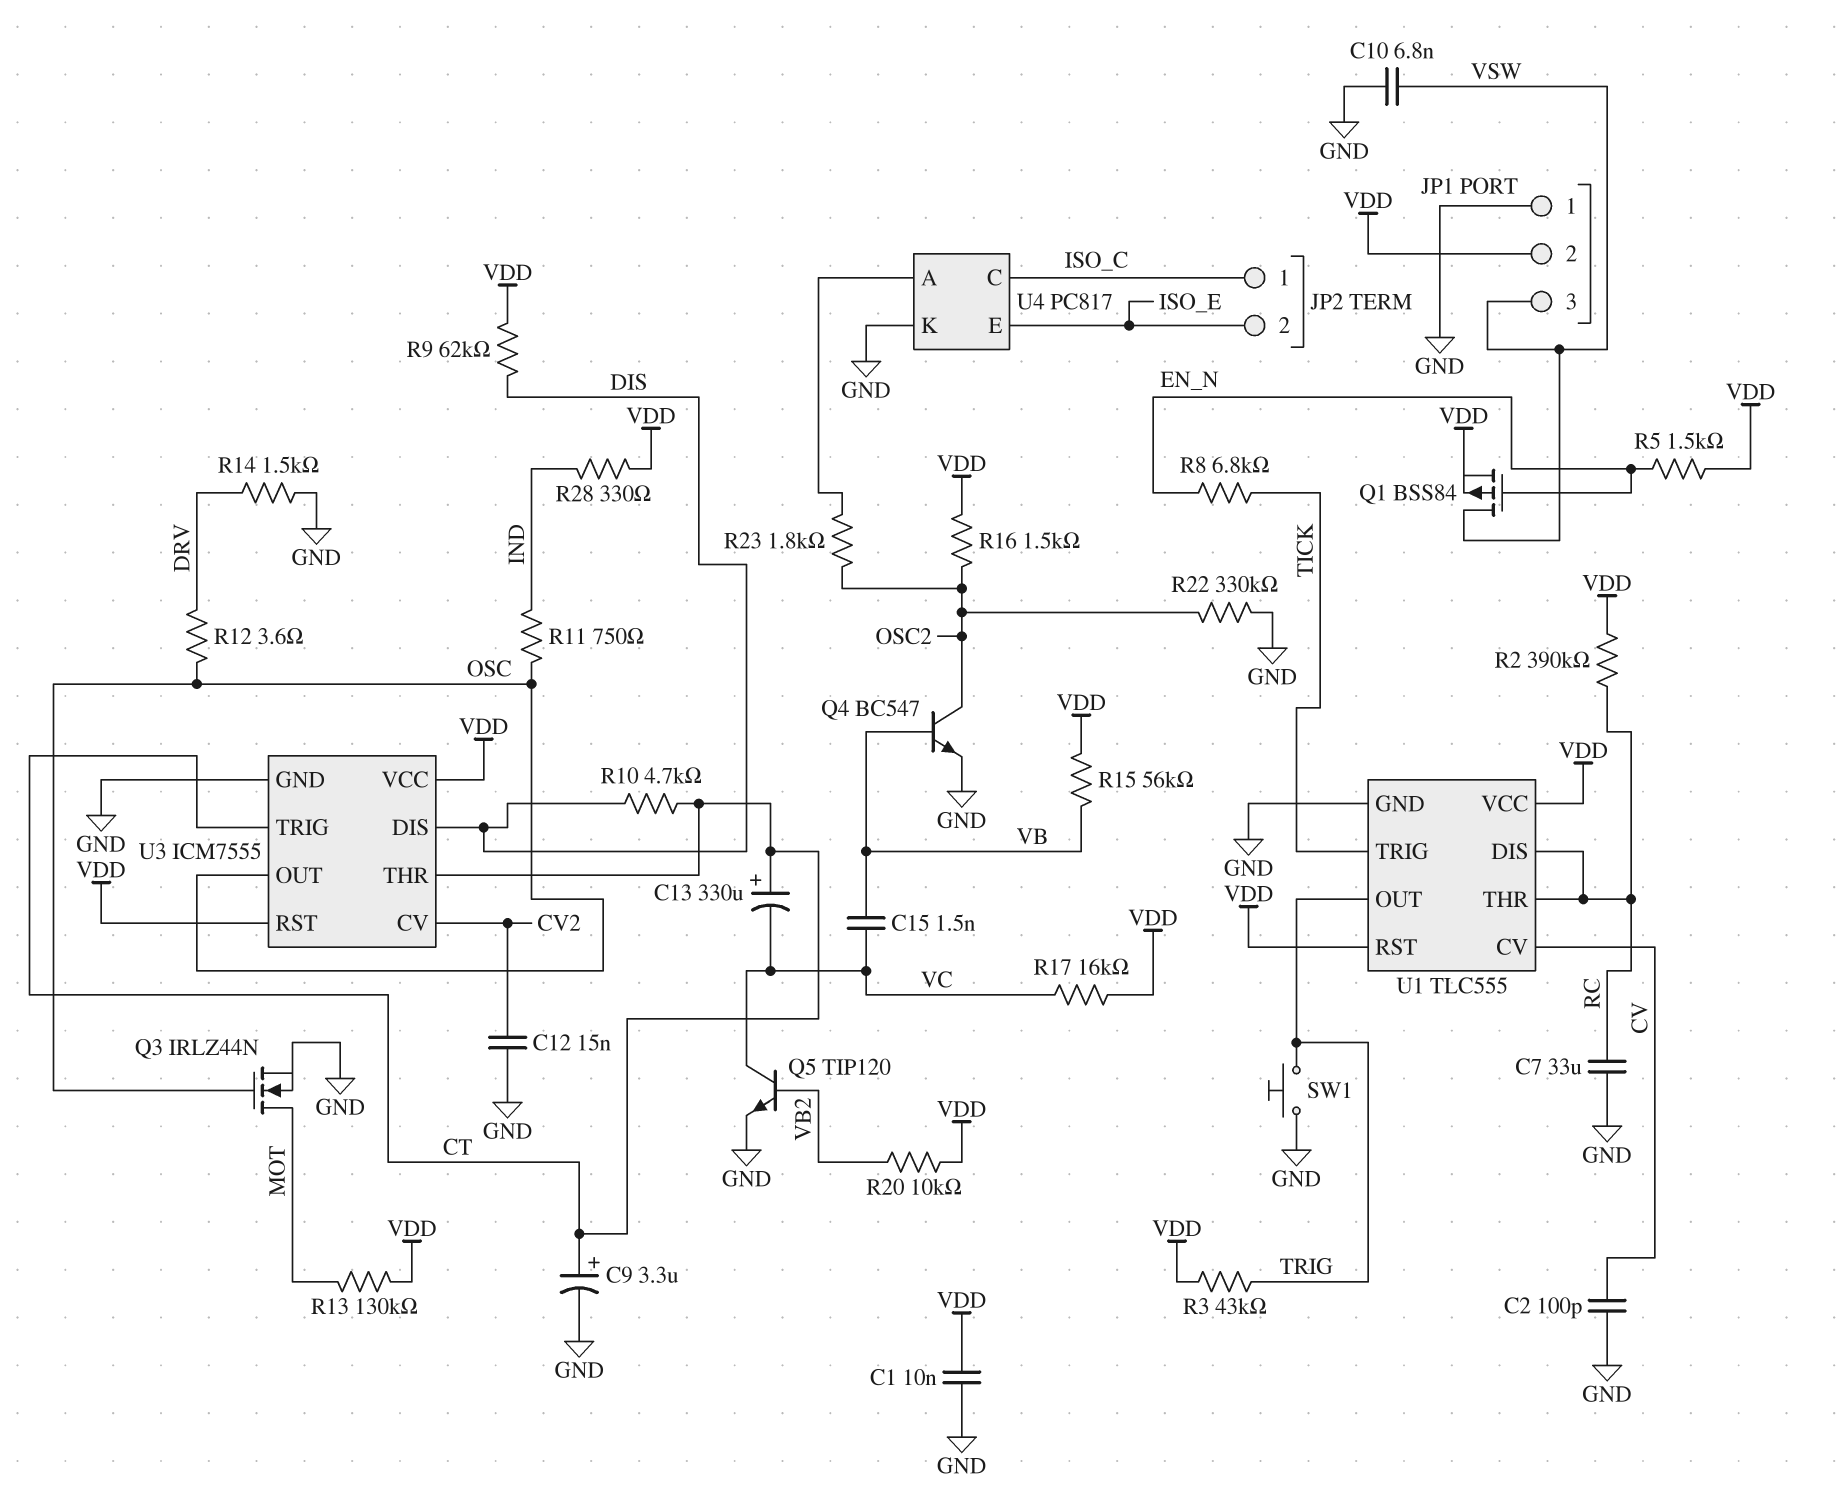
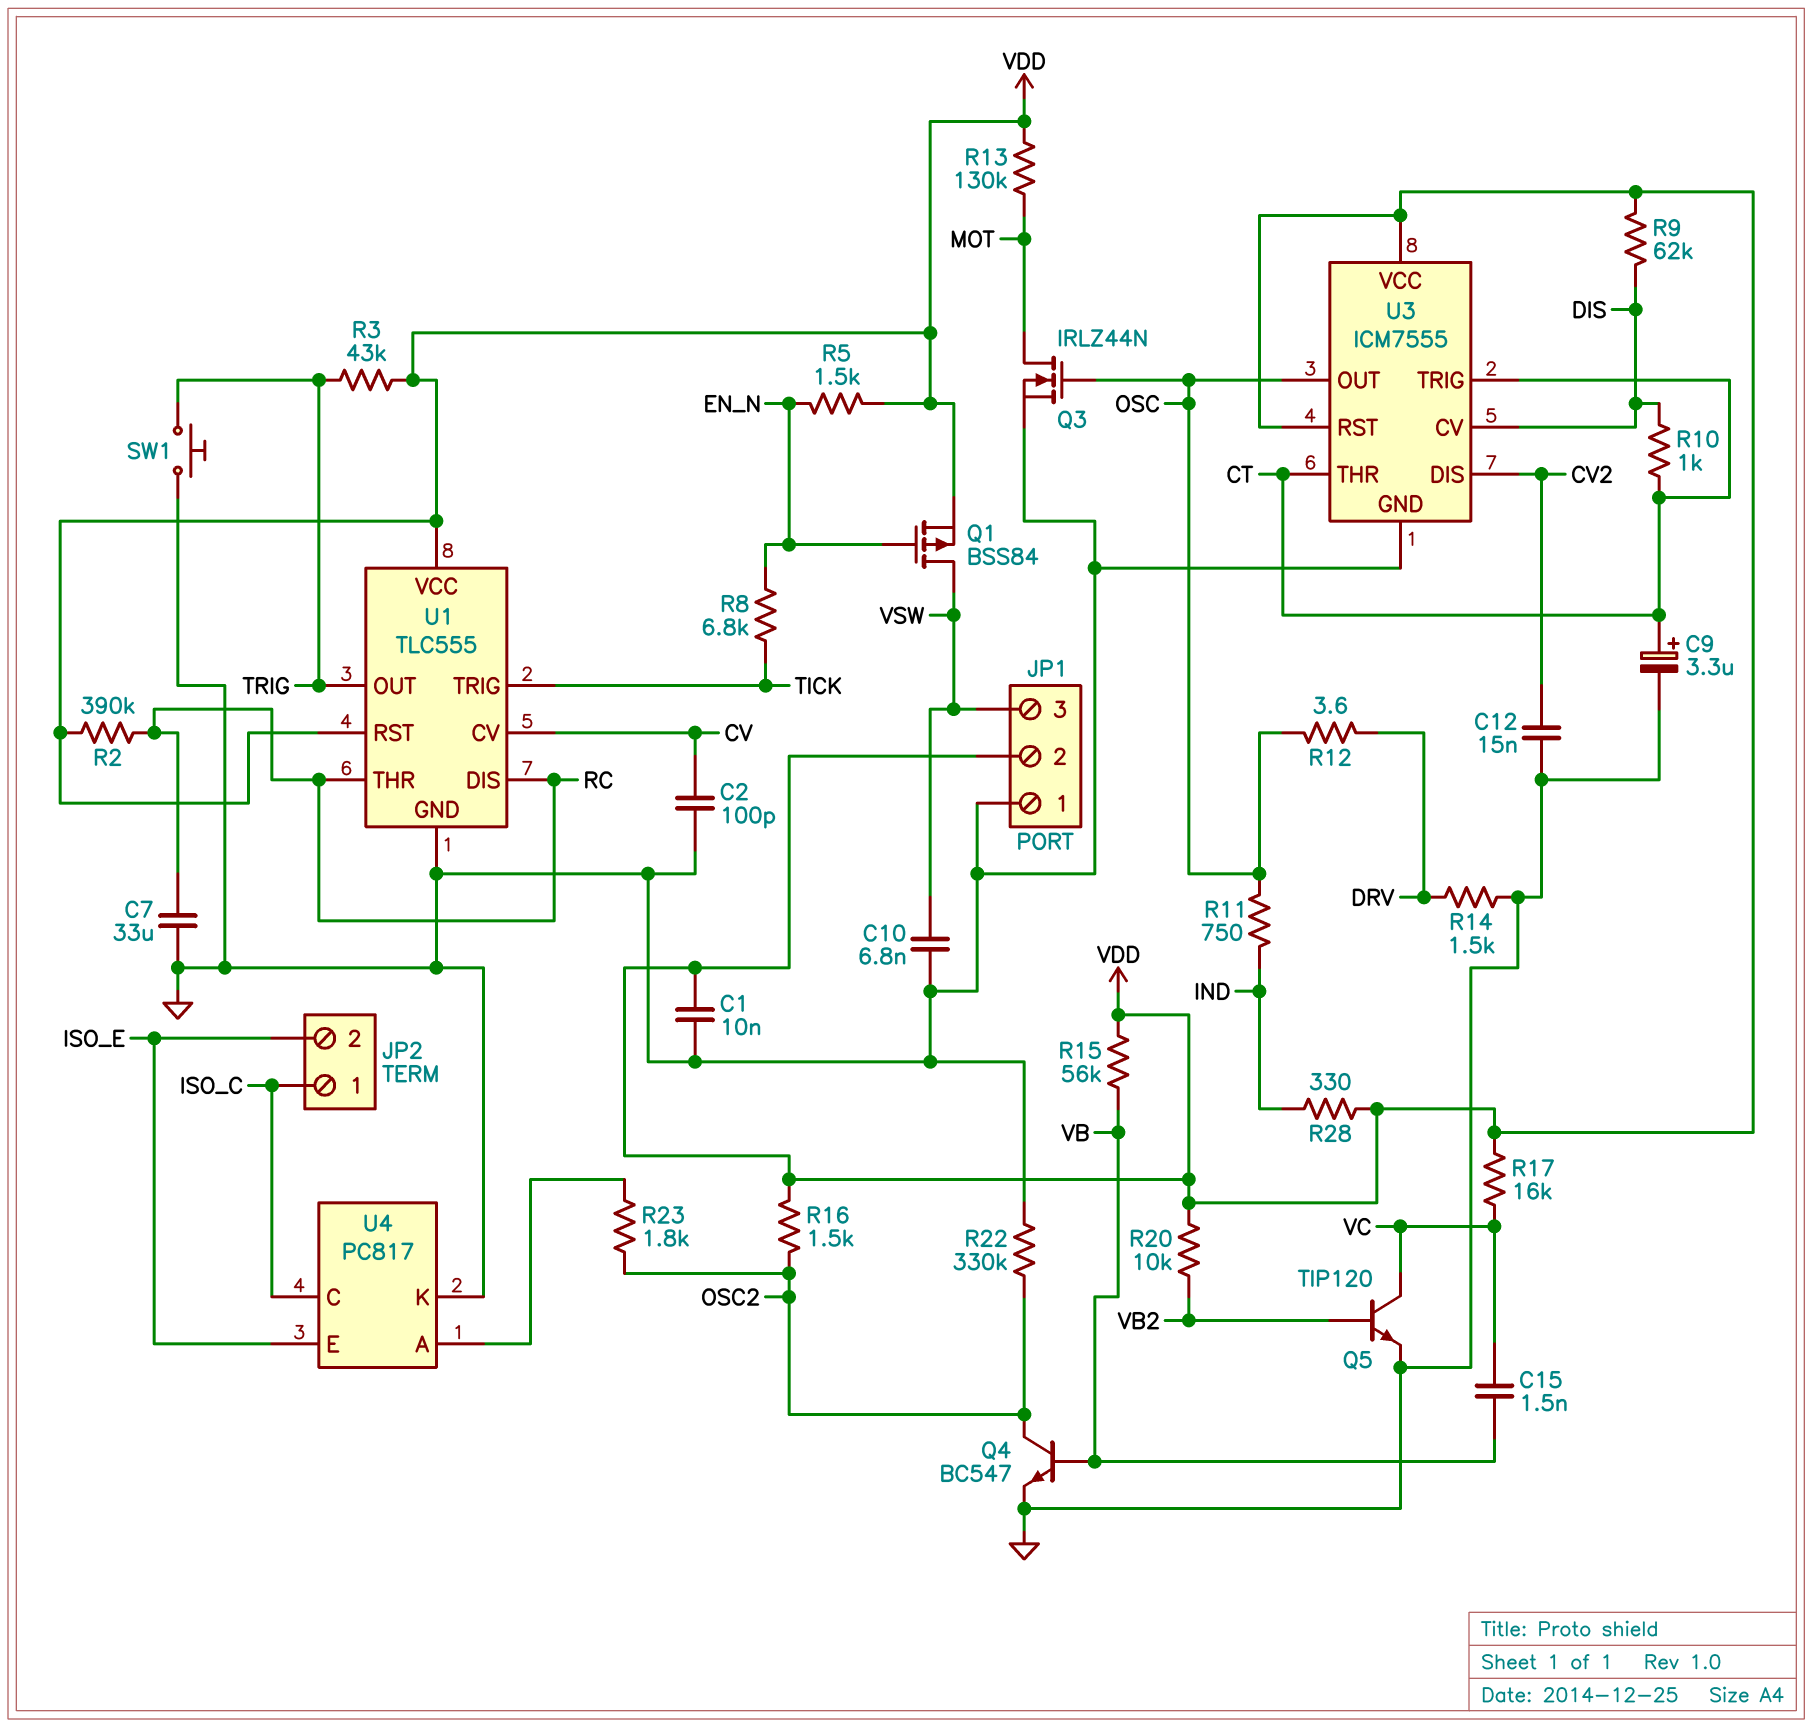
C13: 330uF (plus CT, minus VC) -> none
R10: 4.7k (CT, DIS) -> 1k (CT, DIS)
U3 pin CV: CV2 -> DIS
U3 pin DIS: DIS -> CV2

